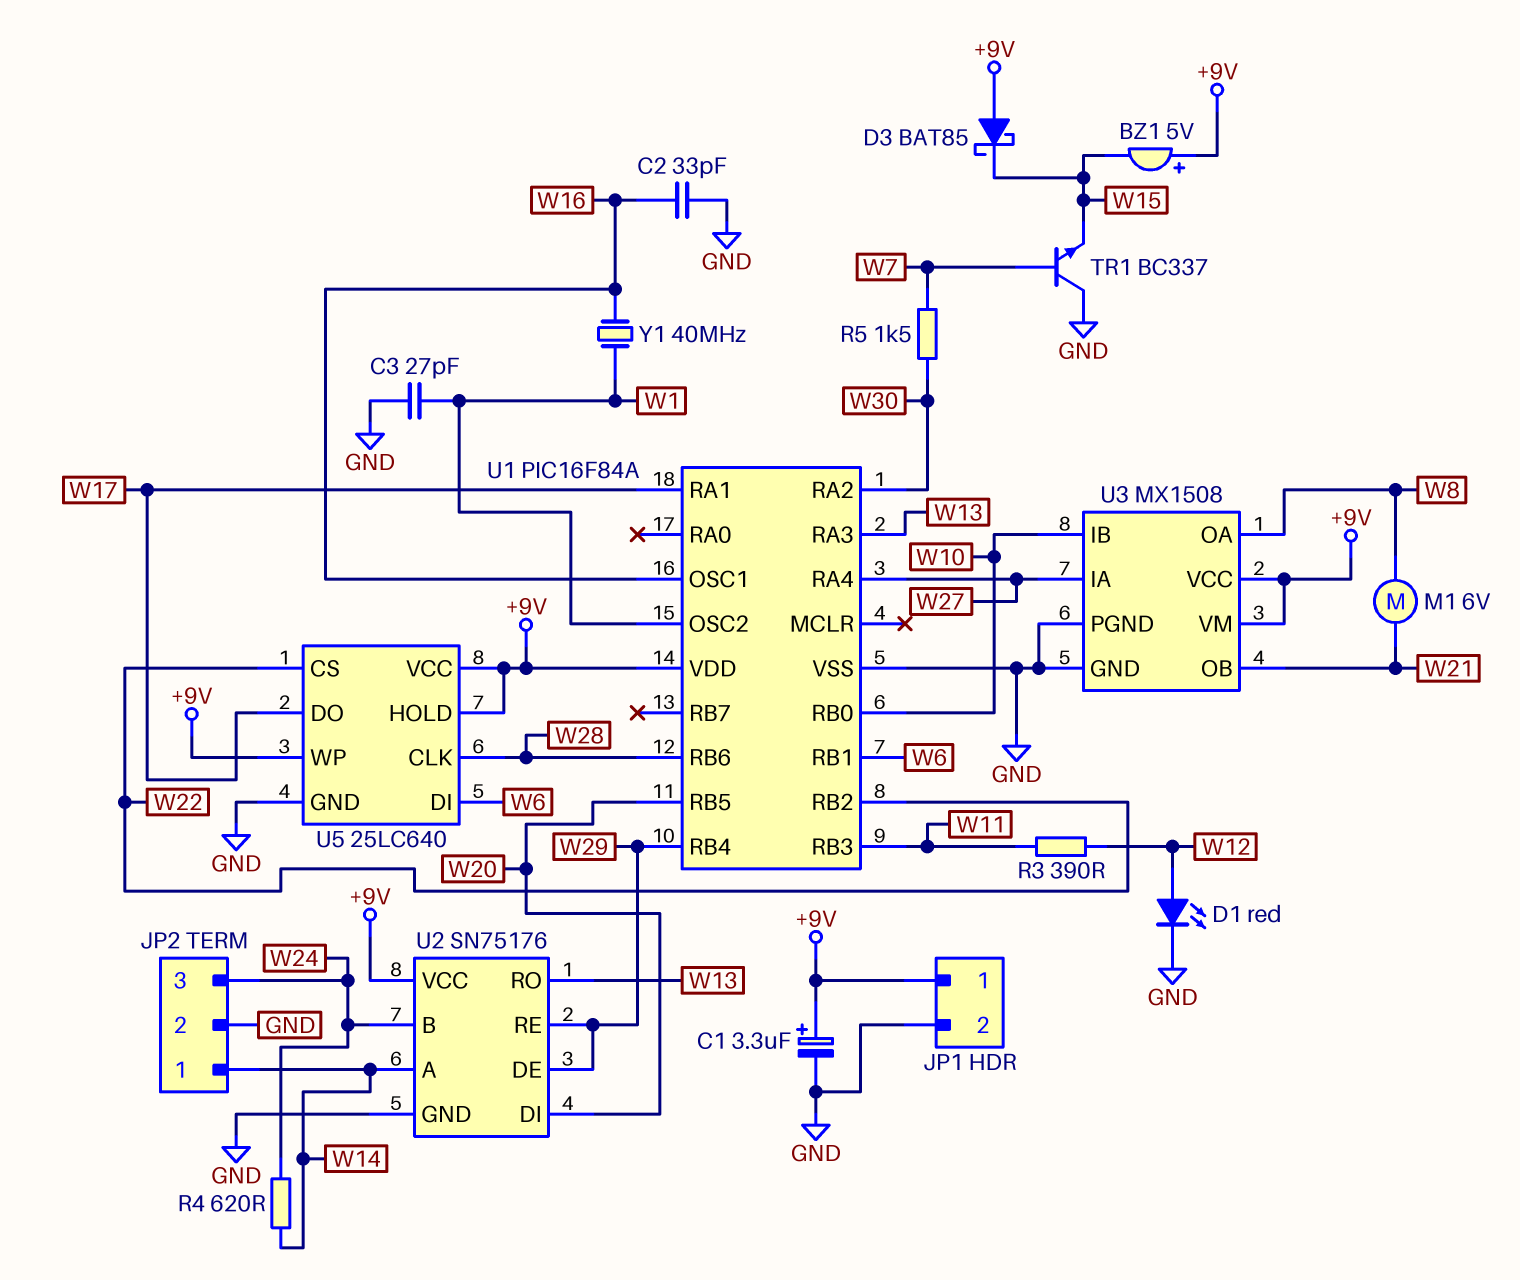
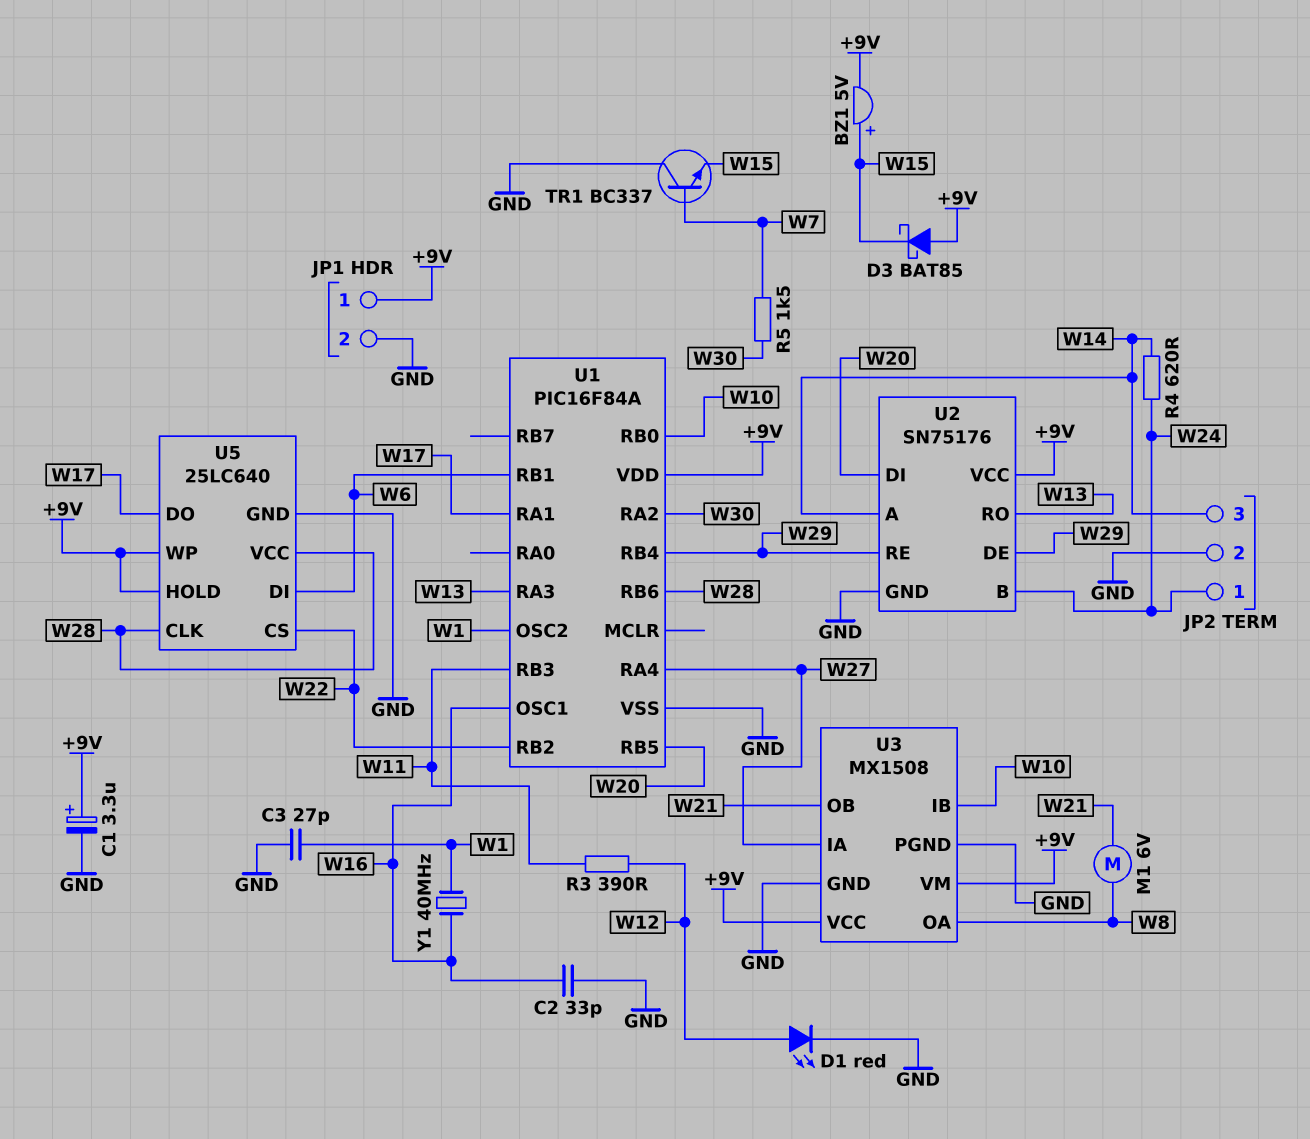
BZ1: buzzer 5V (plus +9V, minus W15) -> buzzer 5V (plus W15, minus +9V)
JP2 pin 1: W14 -> W24
JP2 pin 3: W24 -> W14
U5 pin VCC: +9V -> W28

